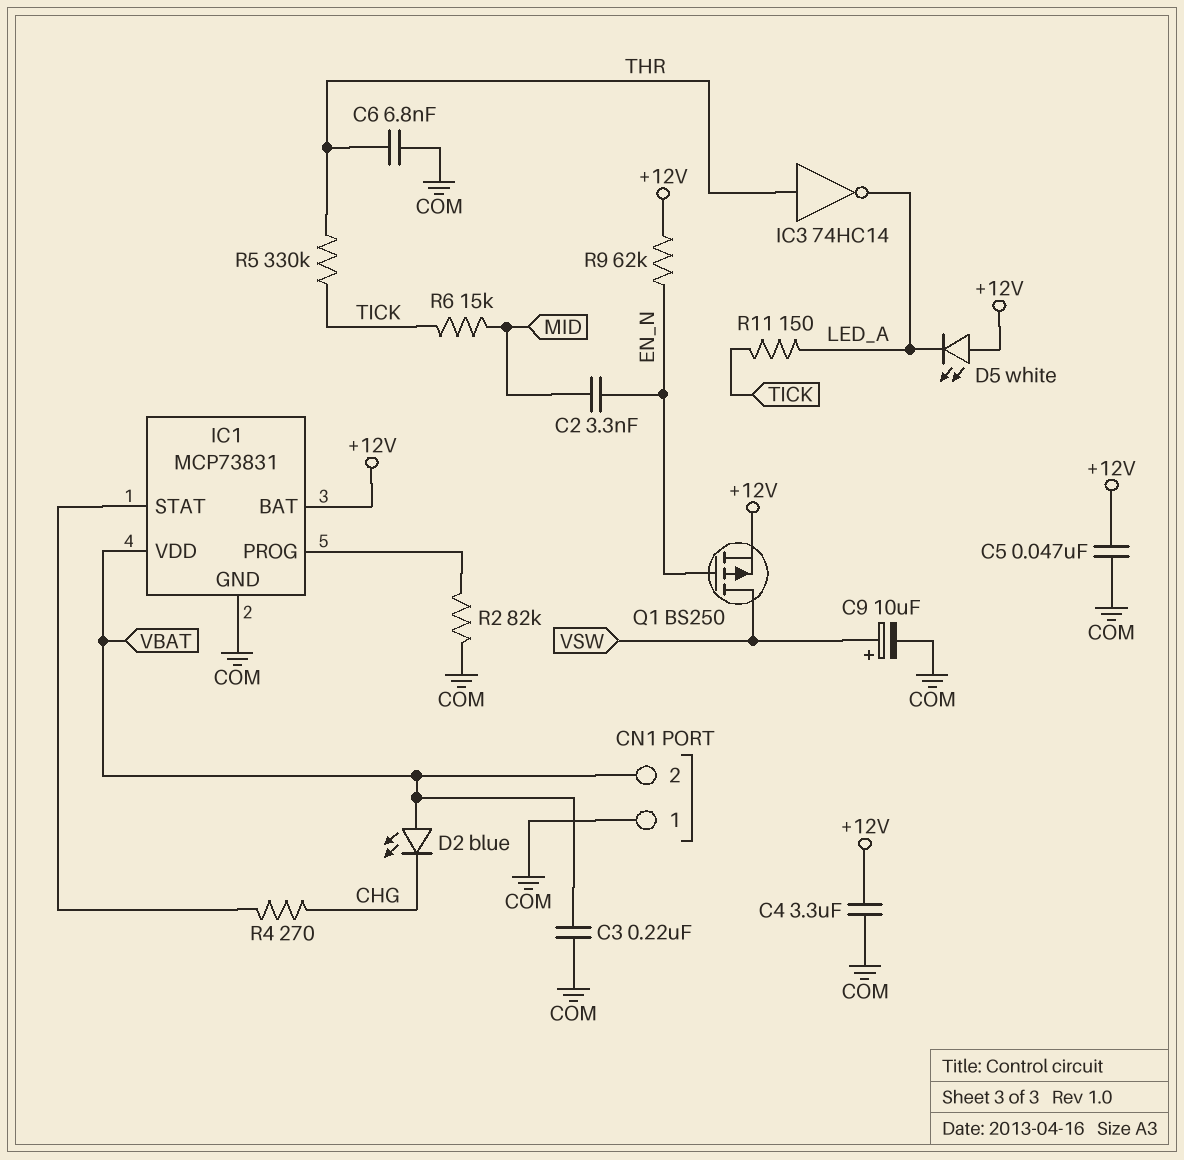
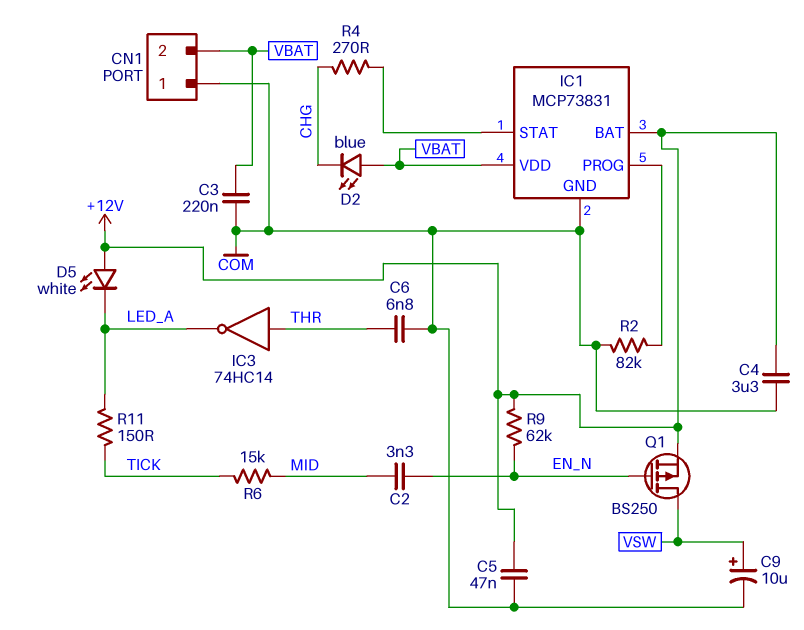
R5: 330k (THR, TICK) -> none

